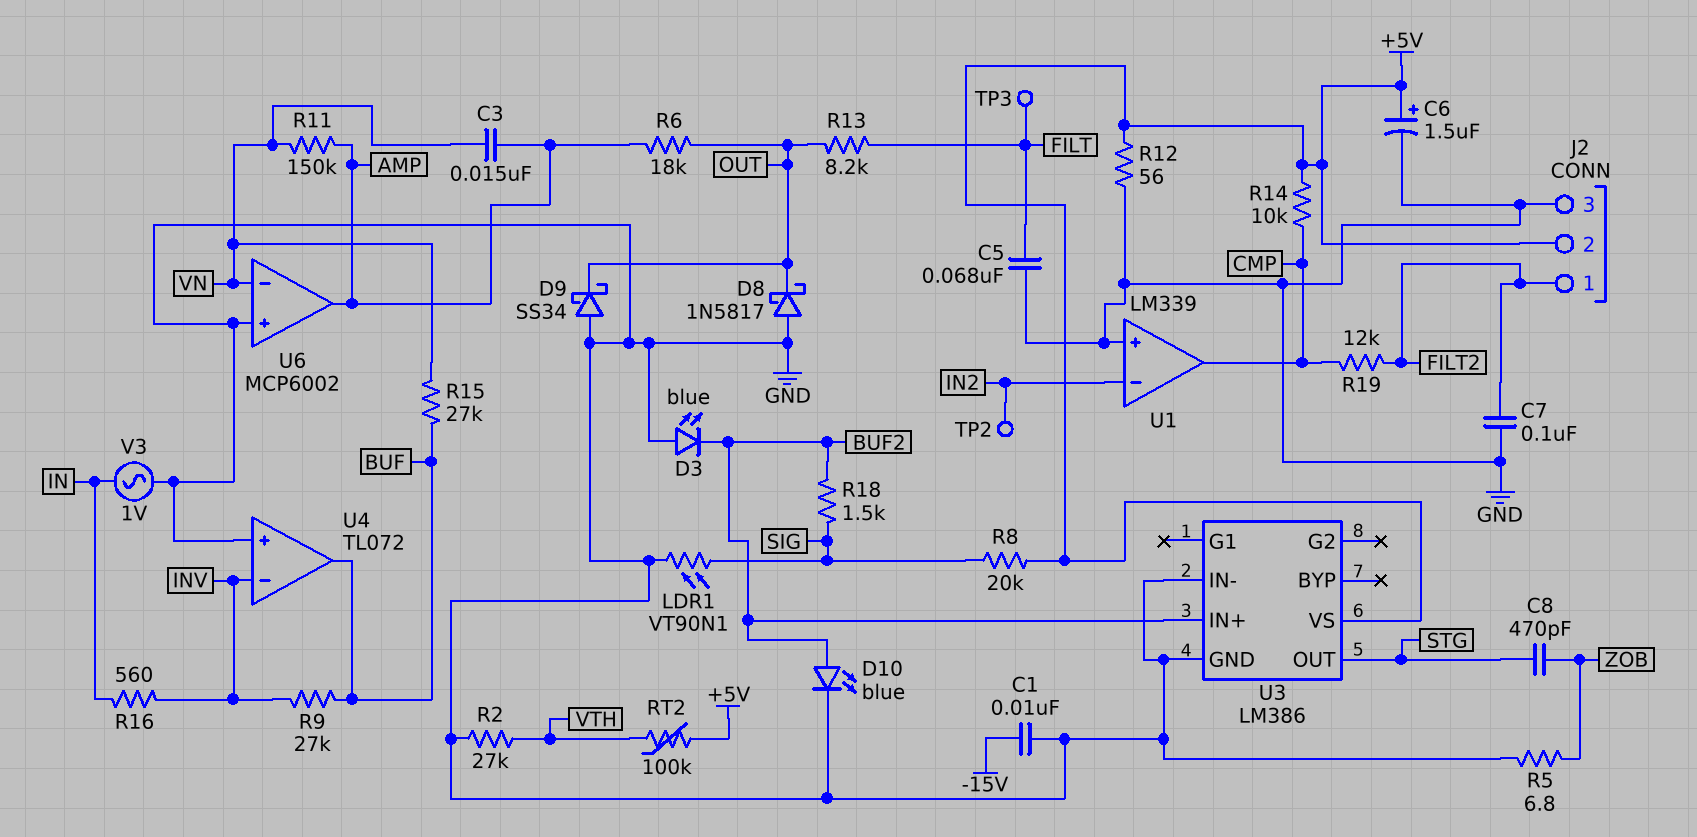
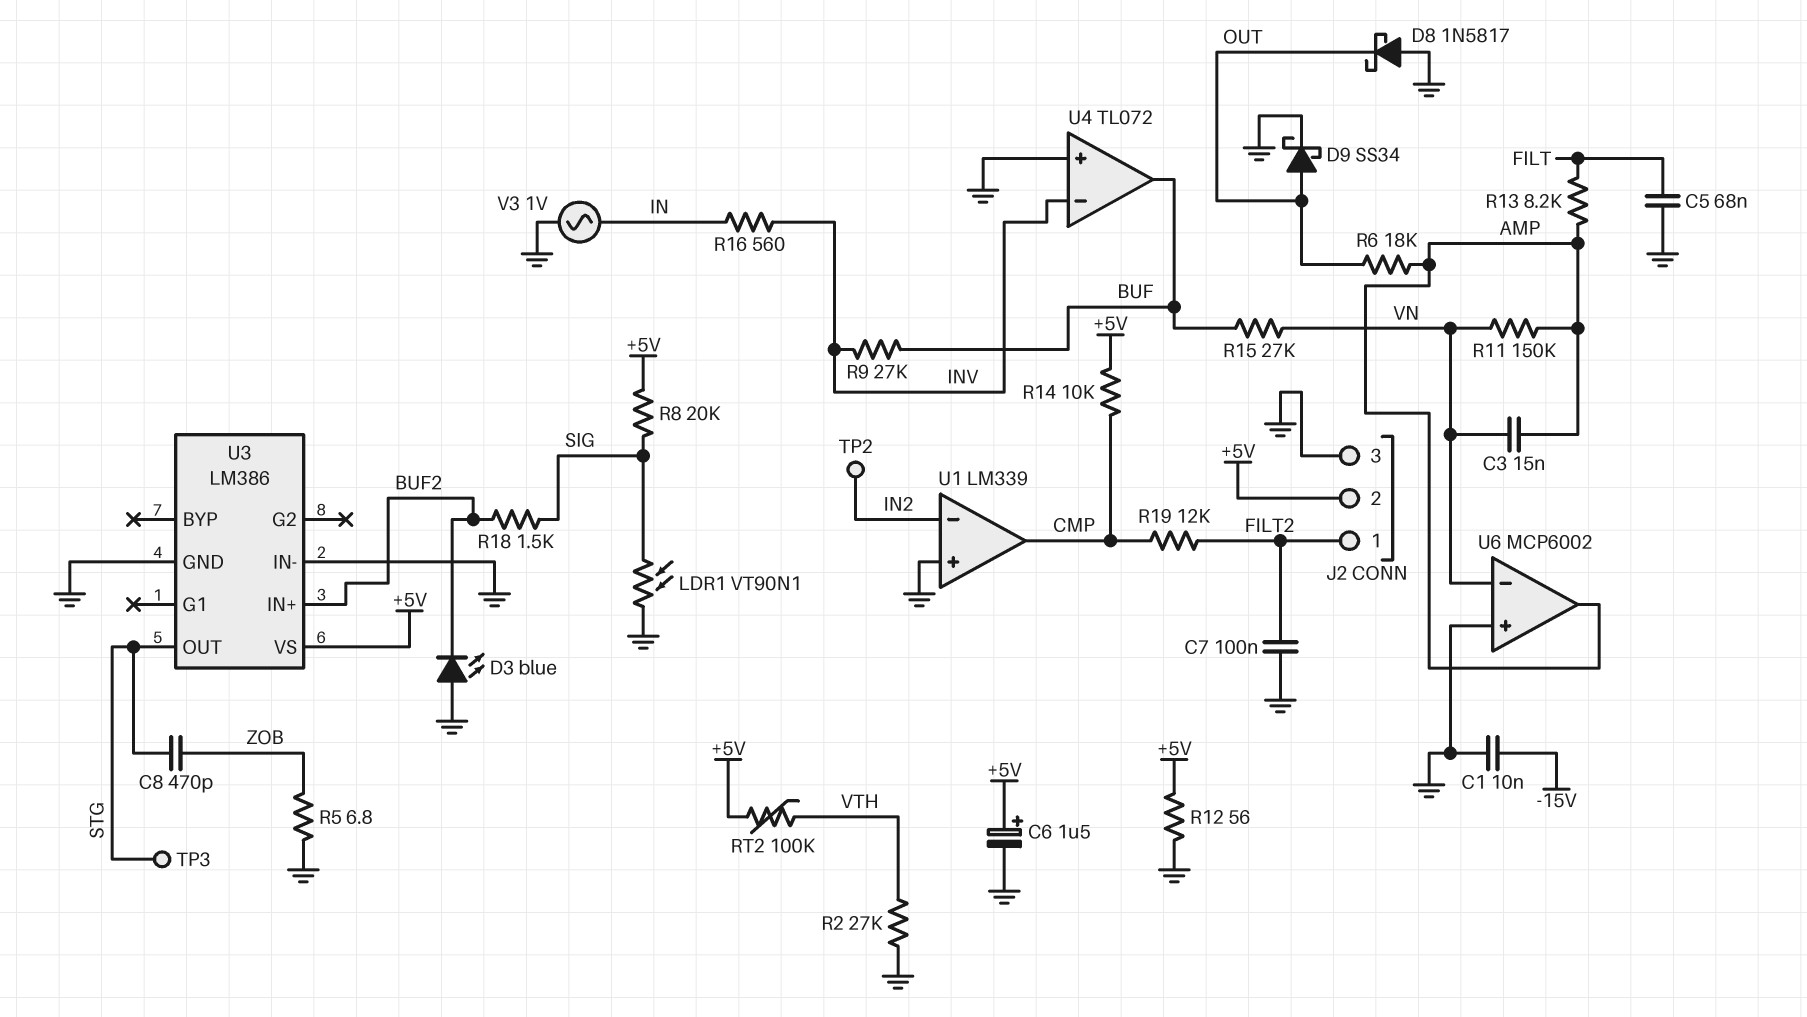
D9: schottky SS34 (A GND, K OUT) -> schottky SS34 (A OUT, K GND)
D10: LED blue (A BUF2, K GND) -> none
R13: 8.2k (FILT, OUT) -> 8.2k (AMP, FILT)
TP3: test point (FILT) -> test point (STG)

